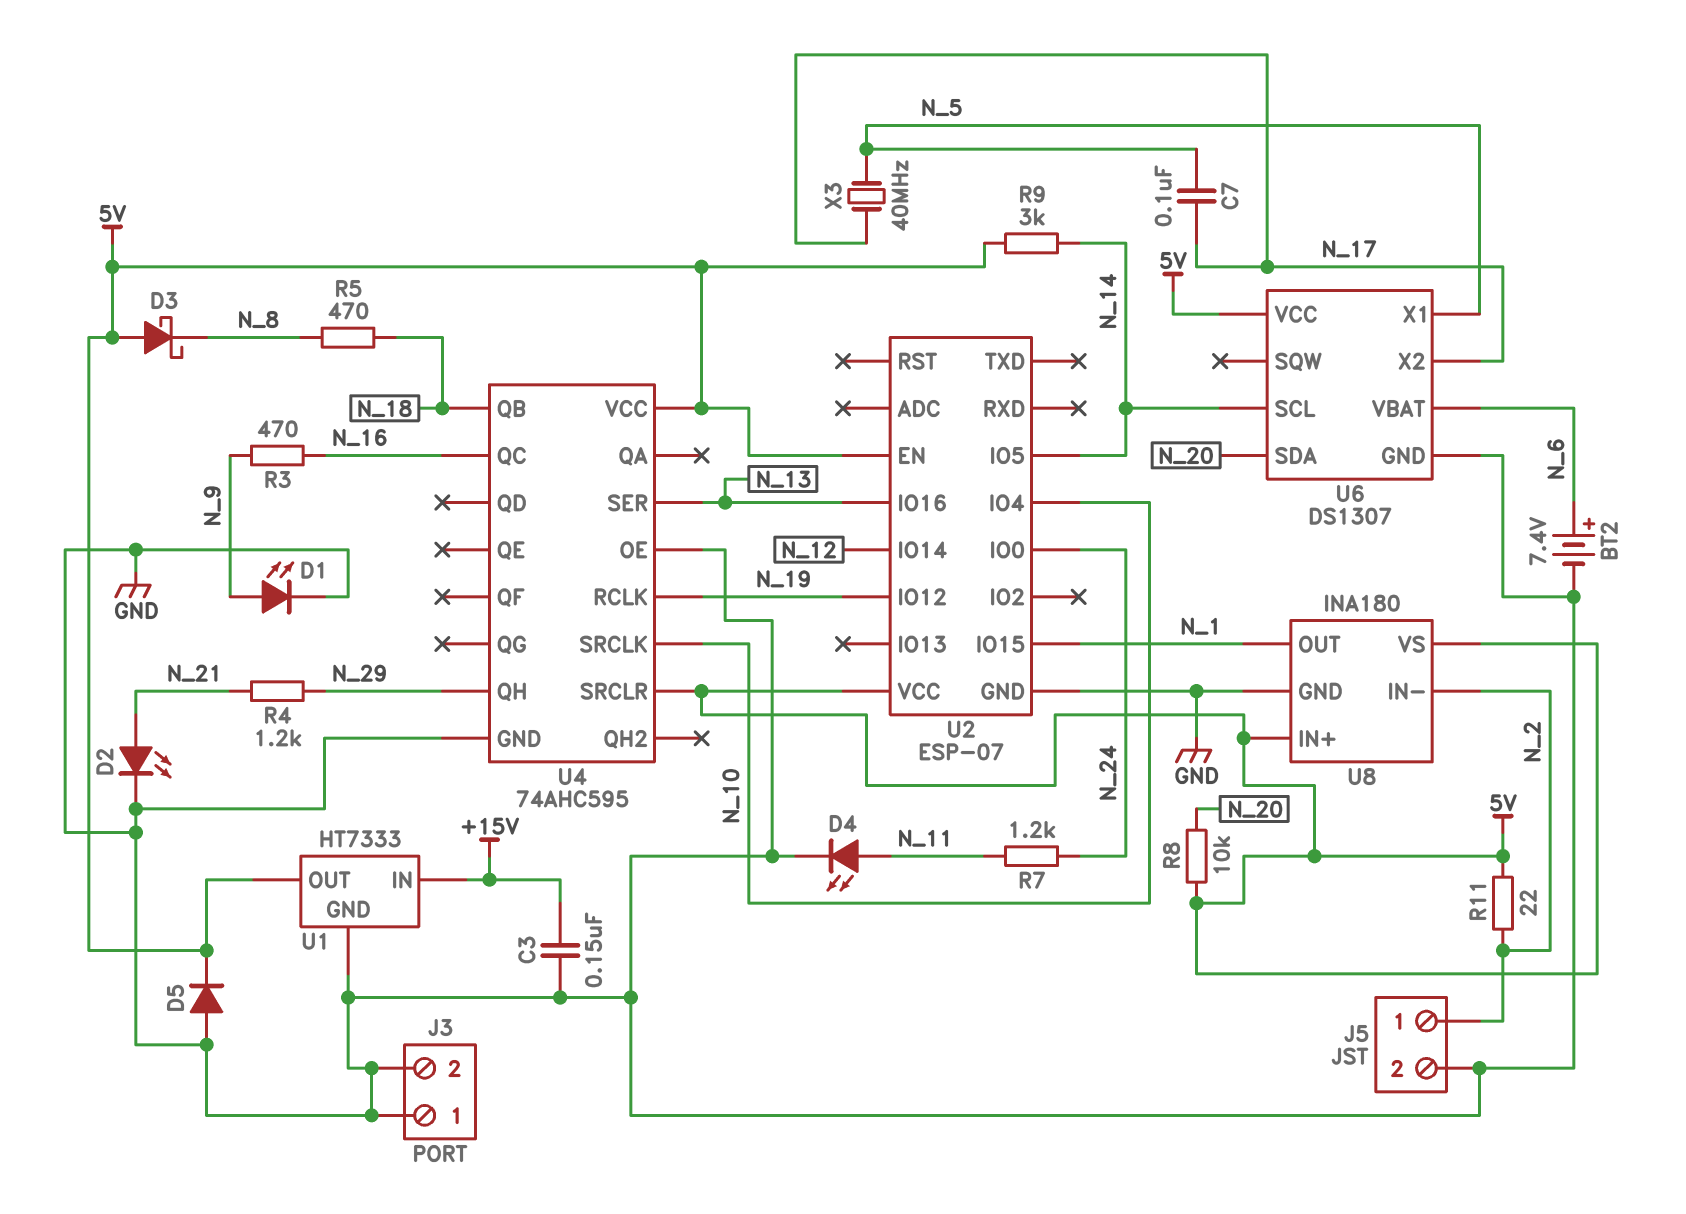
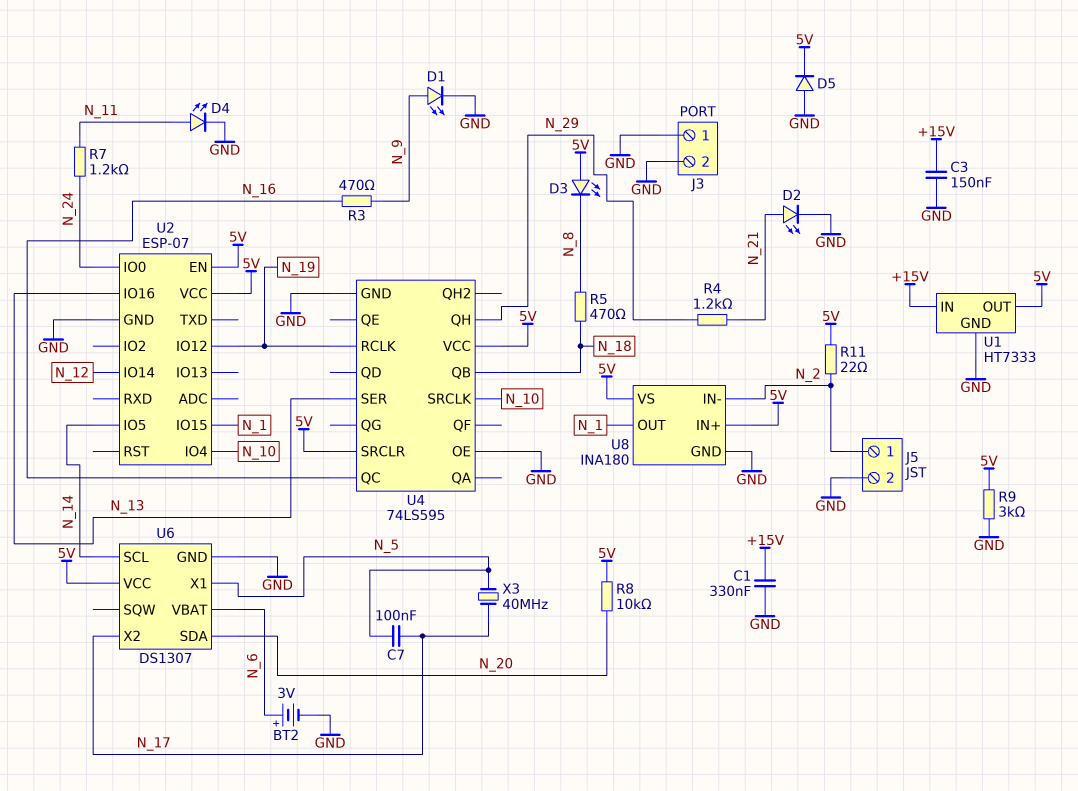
BT2: 7.4V (plus N_6, minus GND) -> 3V (plus N_6, minus GND)
C1: none -> 330nF (+15V, GND)
D3: schottky (A 5V, K N_8) -> LED (A 5V, K N_8)
R9: 3k (5V, N_14) -> 3k (5V, GND)
U4: 74AHC595 -> 74LS595

